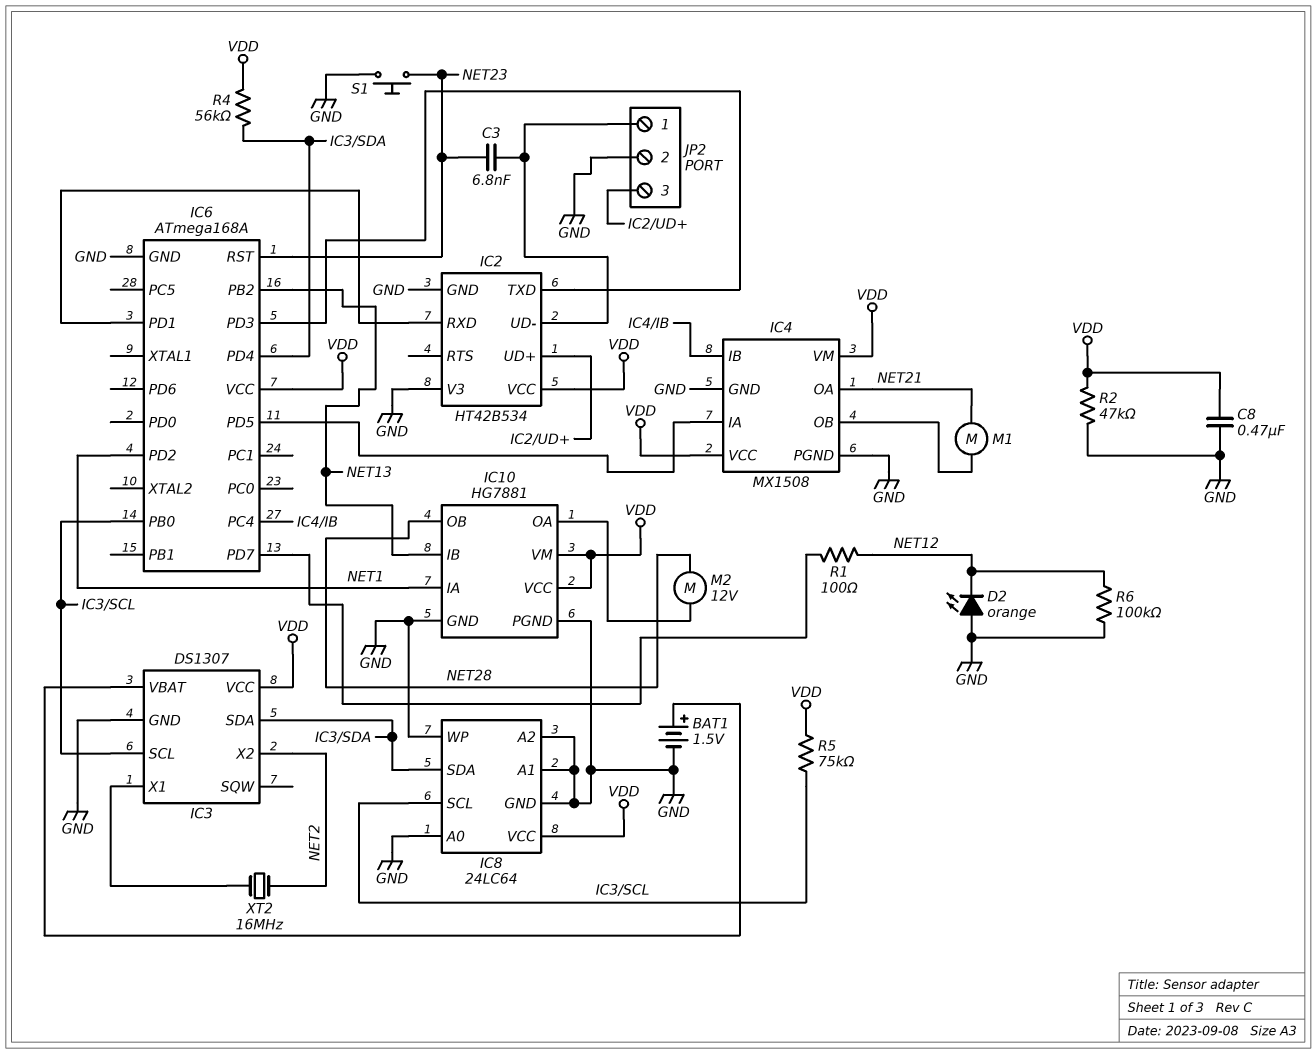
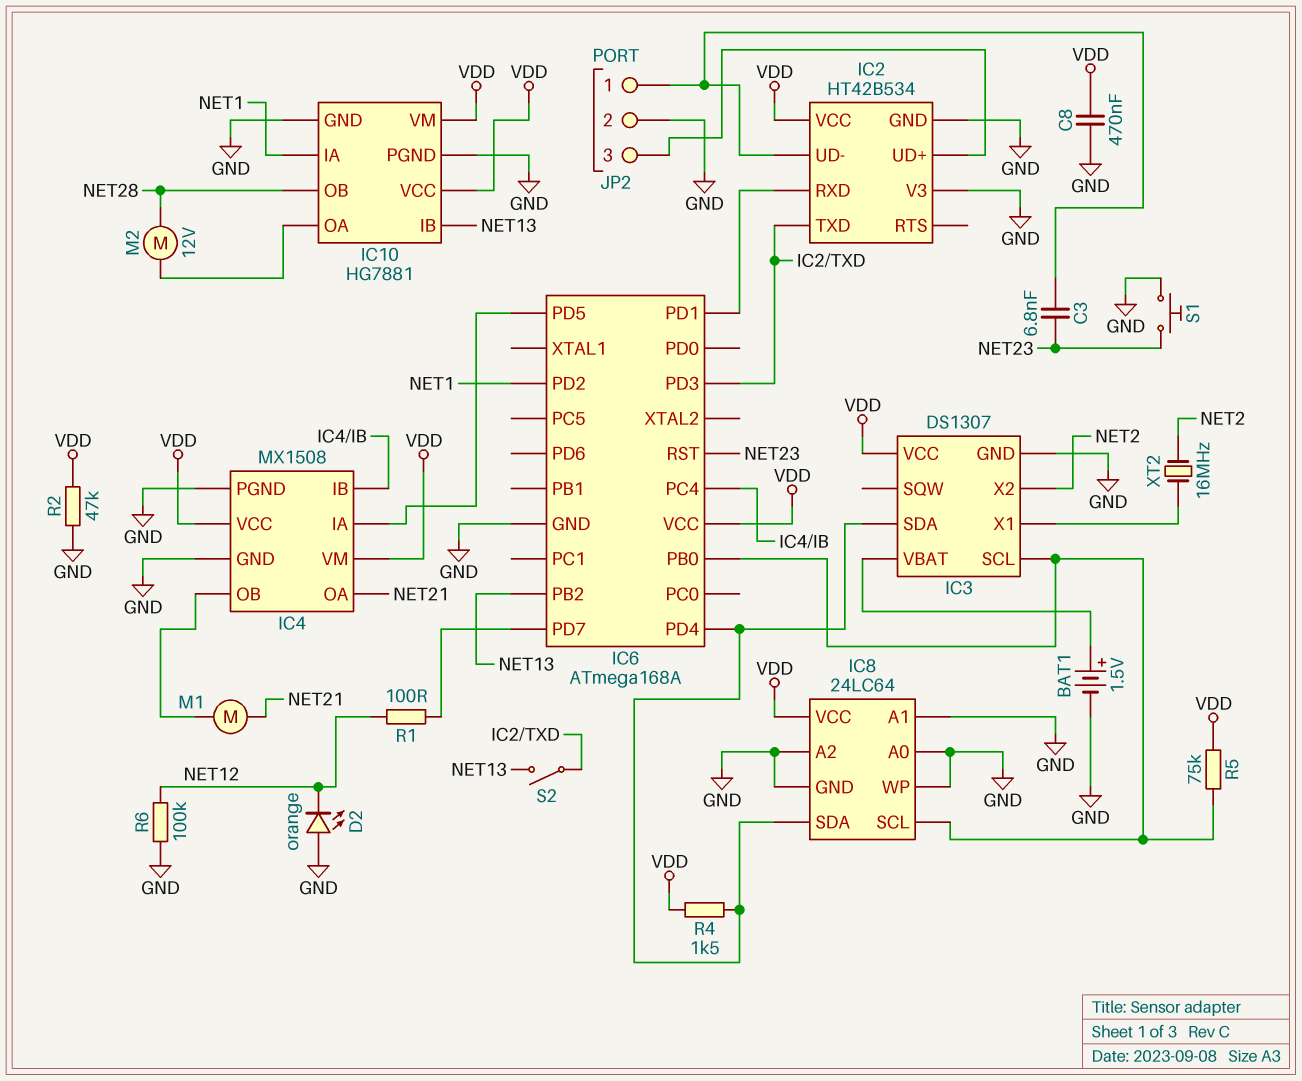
R4: 56k (IC3/SDA, VDD) -> 1.5k (IC3/SDA, VDD)
S2: none -> switch (IC2/TXD, NET13)

